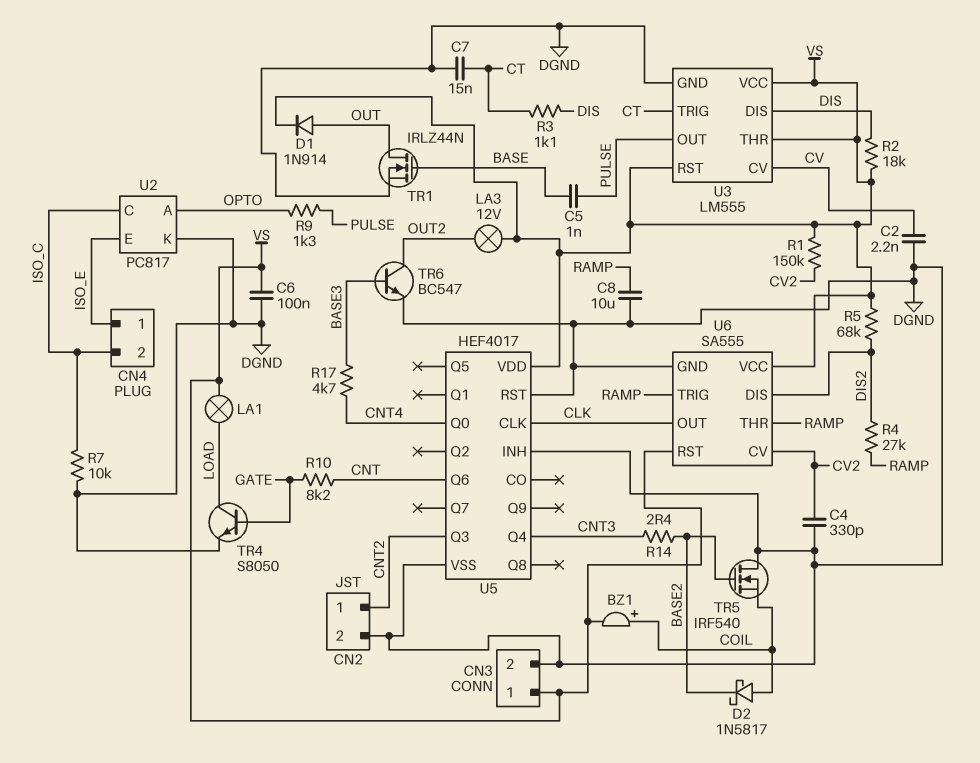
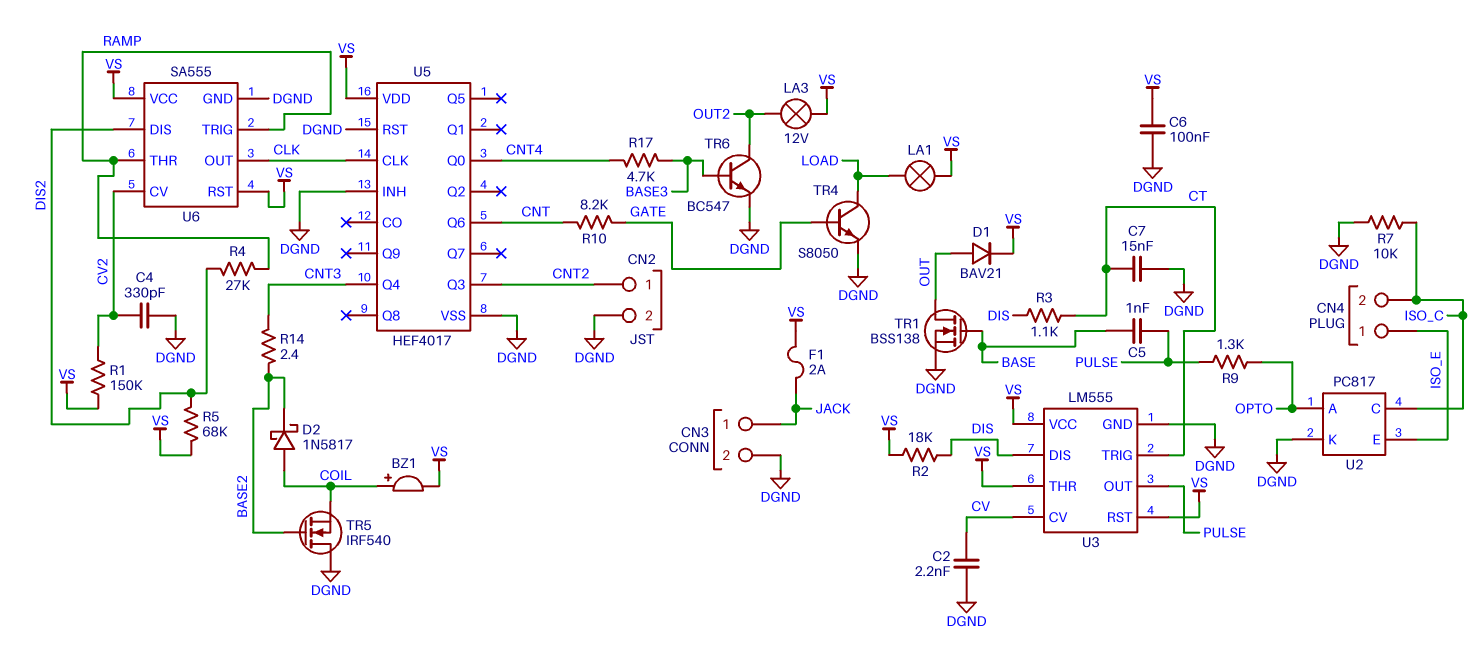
C8: 10uF (DGND, RAMP) -> none
CN3 pin 1: VS -> JACK
D1: diode 1N914 (A OUT, K VS) -> diode BAV21 (A OUT, K VS)
F1: none -> 2A (JACK, VS)
TR1: NMOS IRLZ44N (G BASE, D OUT, S DGND) -> NMOS BSS138 (G BASE, D OUT, S DGND)

